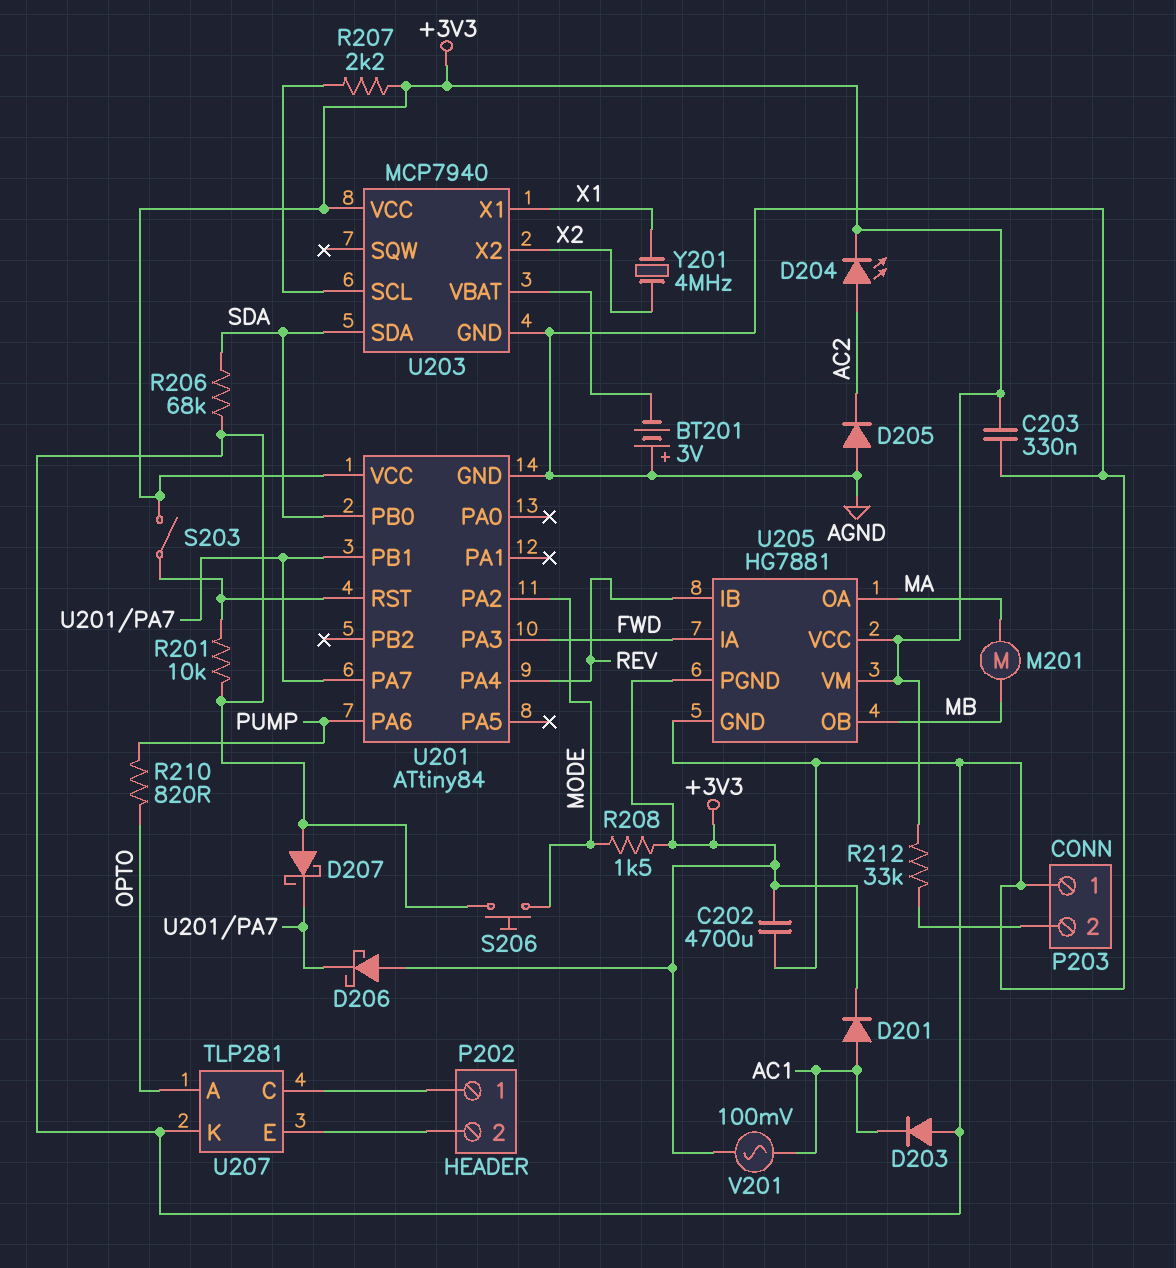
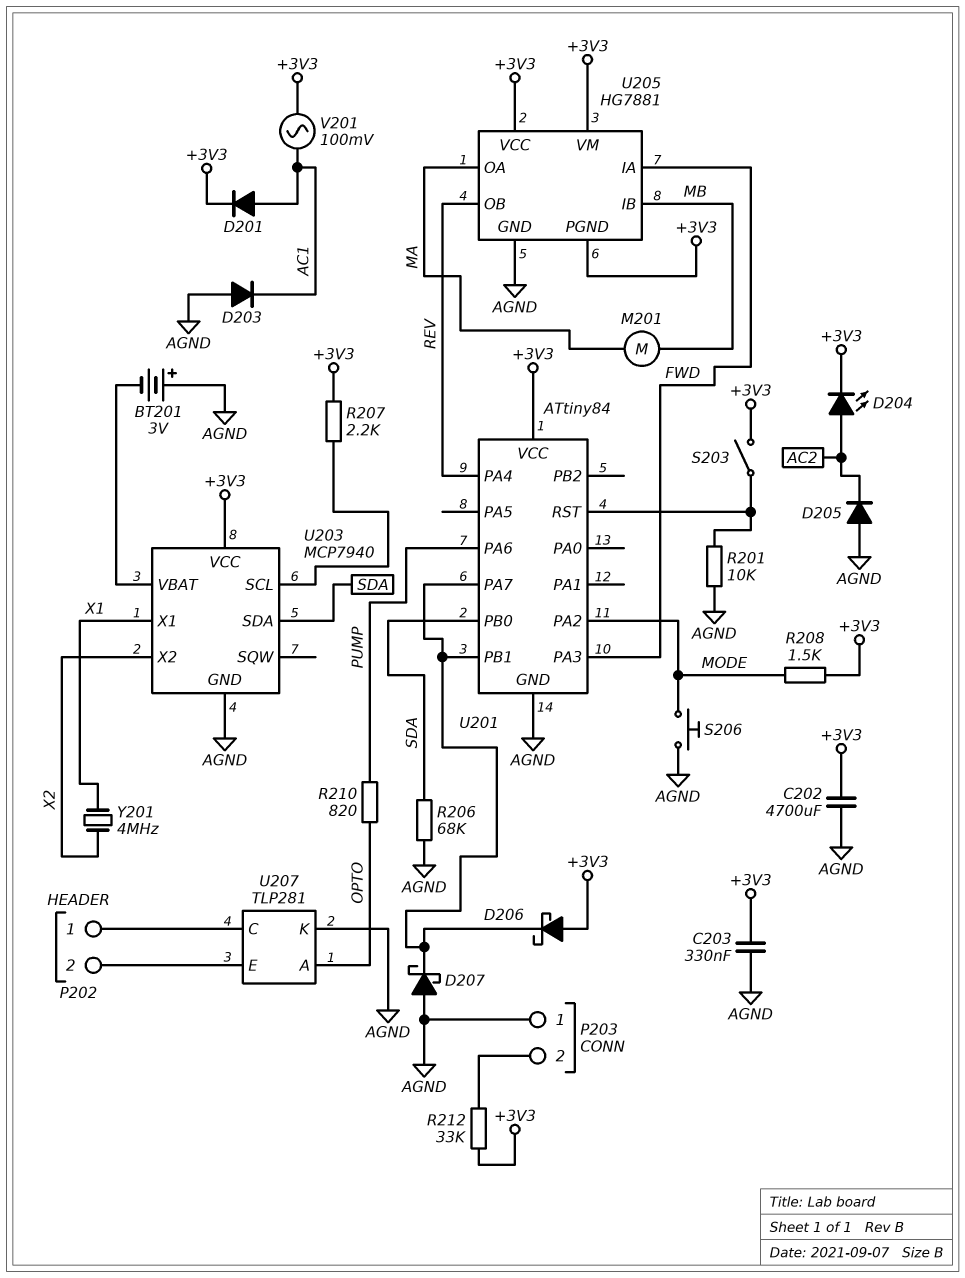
U205 pin IB: REV -> MB
U205 pin OB: MB -> REV

